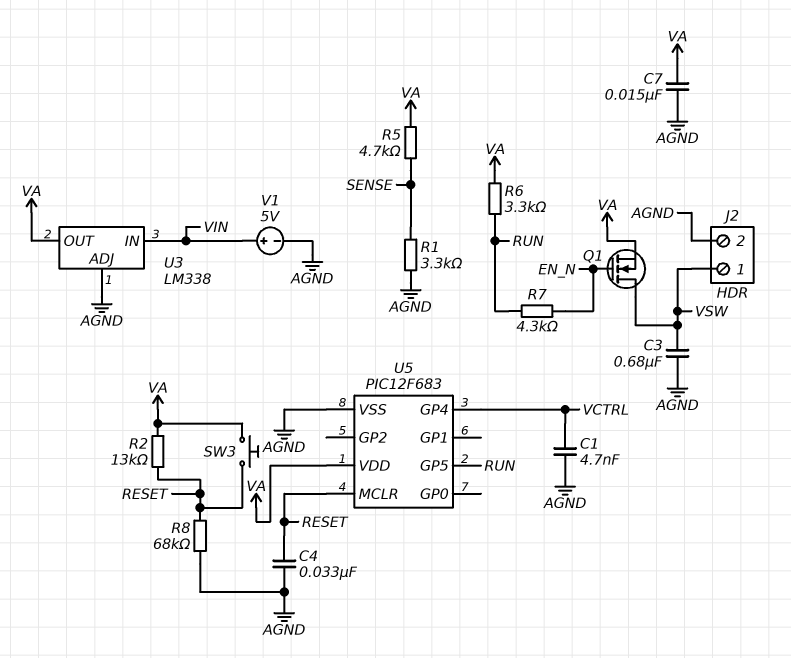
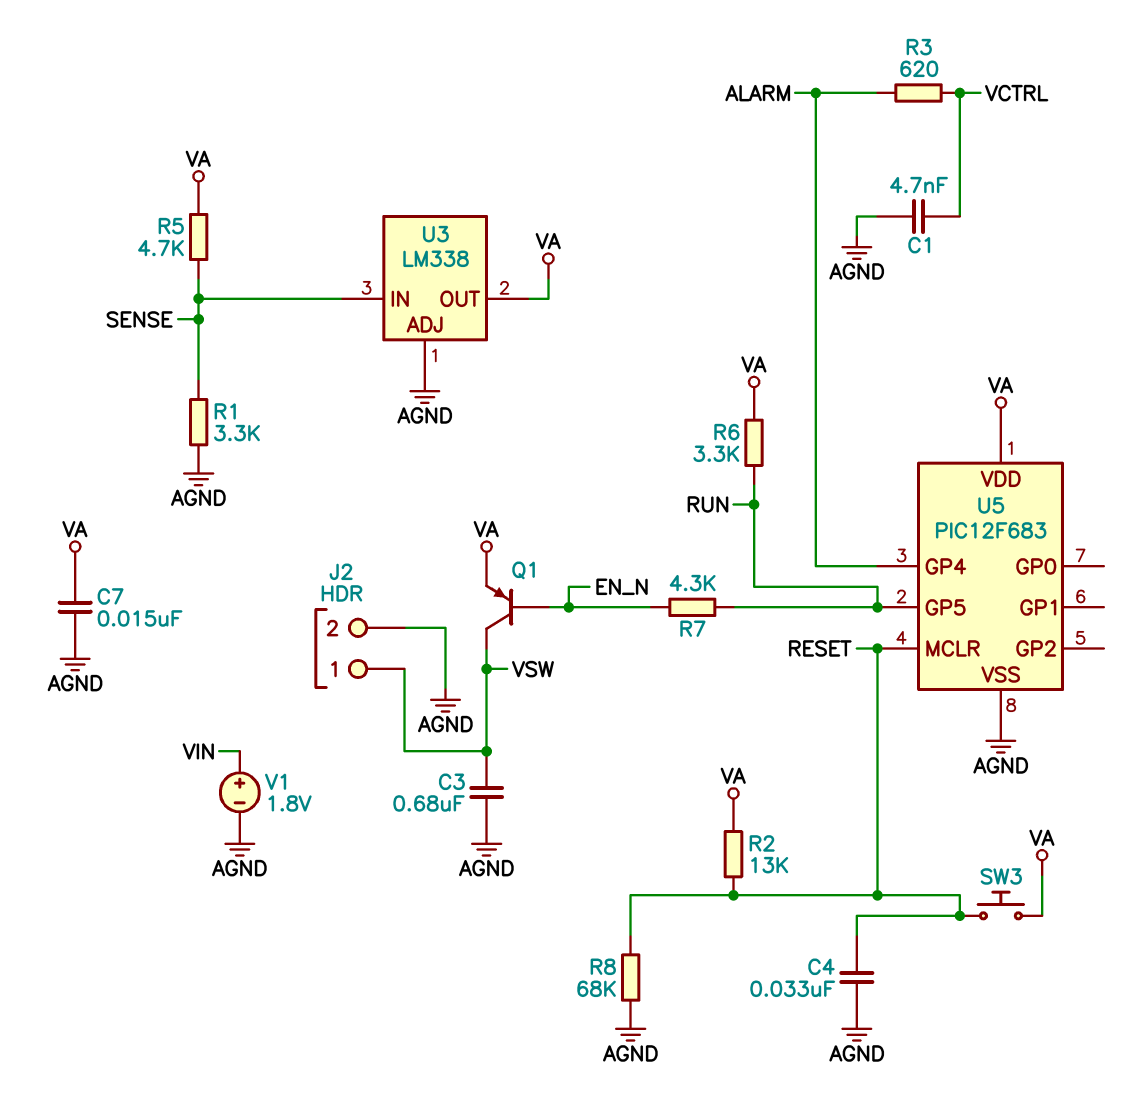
Q1: NMOS (G EN_N, D VSW, S VA) -> PNP (B EN_N, C VSW, E VA)
R3: none -> 620 (ALARM, VCTRL)
U3 pin IN: VIN -> SENSE
U5 pin GP4: VCTRL -> ALARM
V1: 5V (plus VIN, minus AGND) -> 1.8V (plus VIN, minus AGND)

